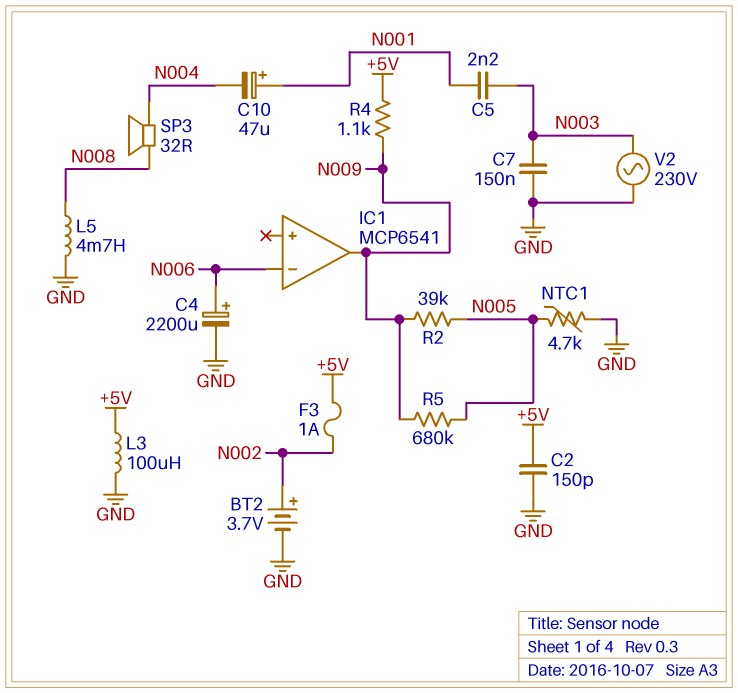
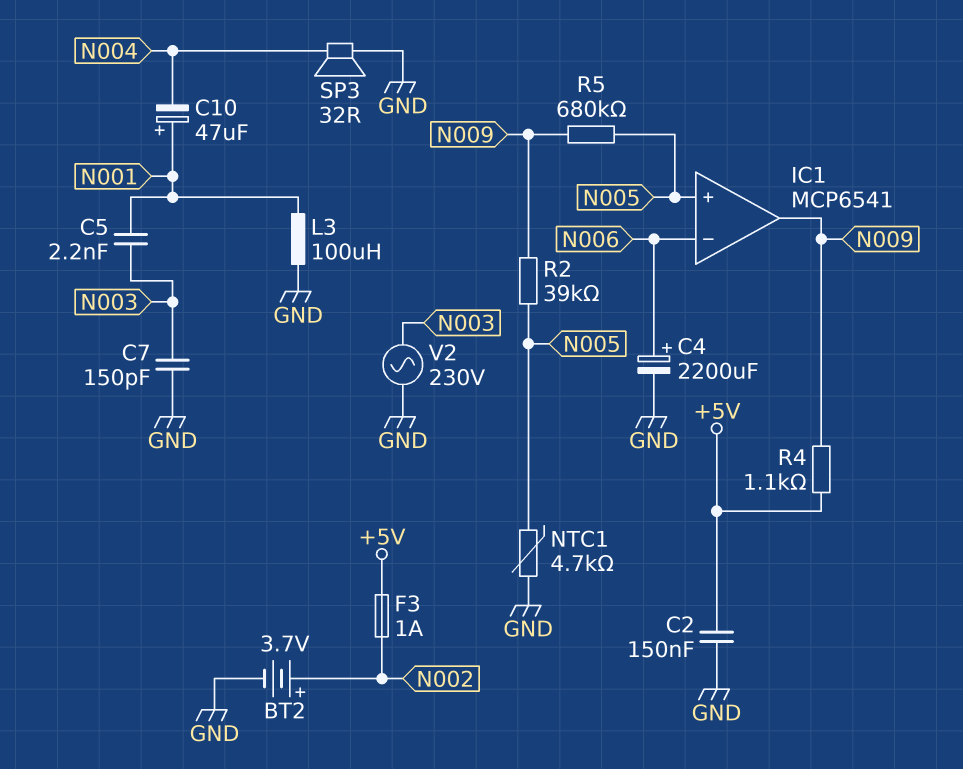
C2: 150pF (+5V, GND) -> 150nF (+5V, GND)
C7: 150nF (GND, N003) -> 150pF (GND, N003)
IC1 pin in+: none -> N005
L3: 100uH (+5V, GND) -> 100uH (GND, N001)
L5: 4.7mH (GND, N008) -> none
SP3: speaker 32R (N004, N008) -> speaker 32R (GND, N004)

